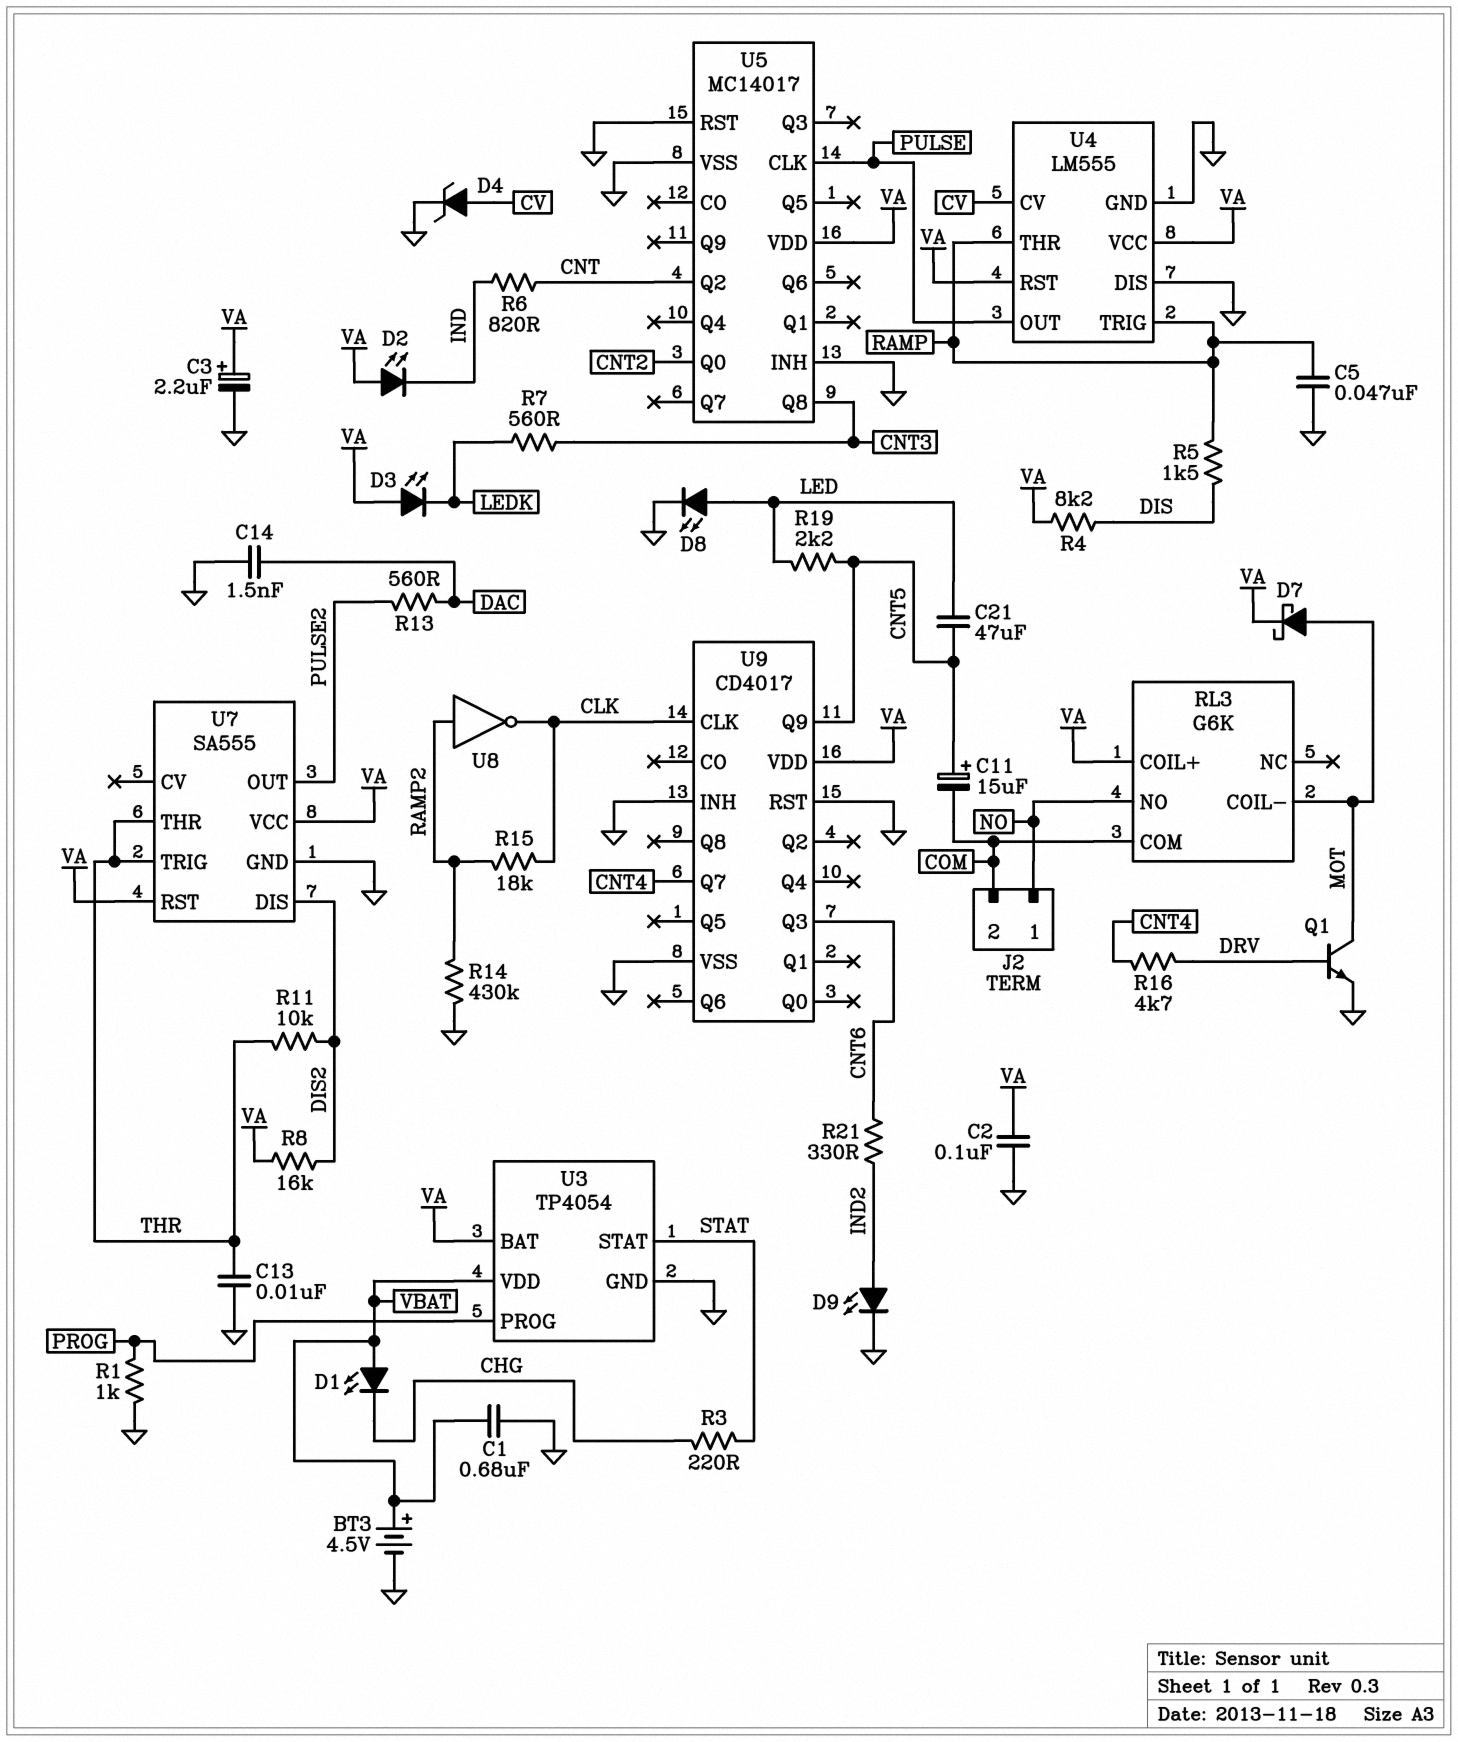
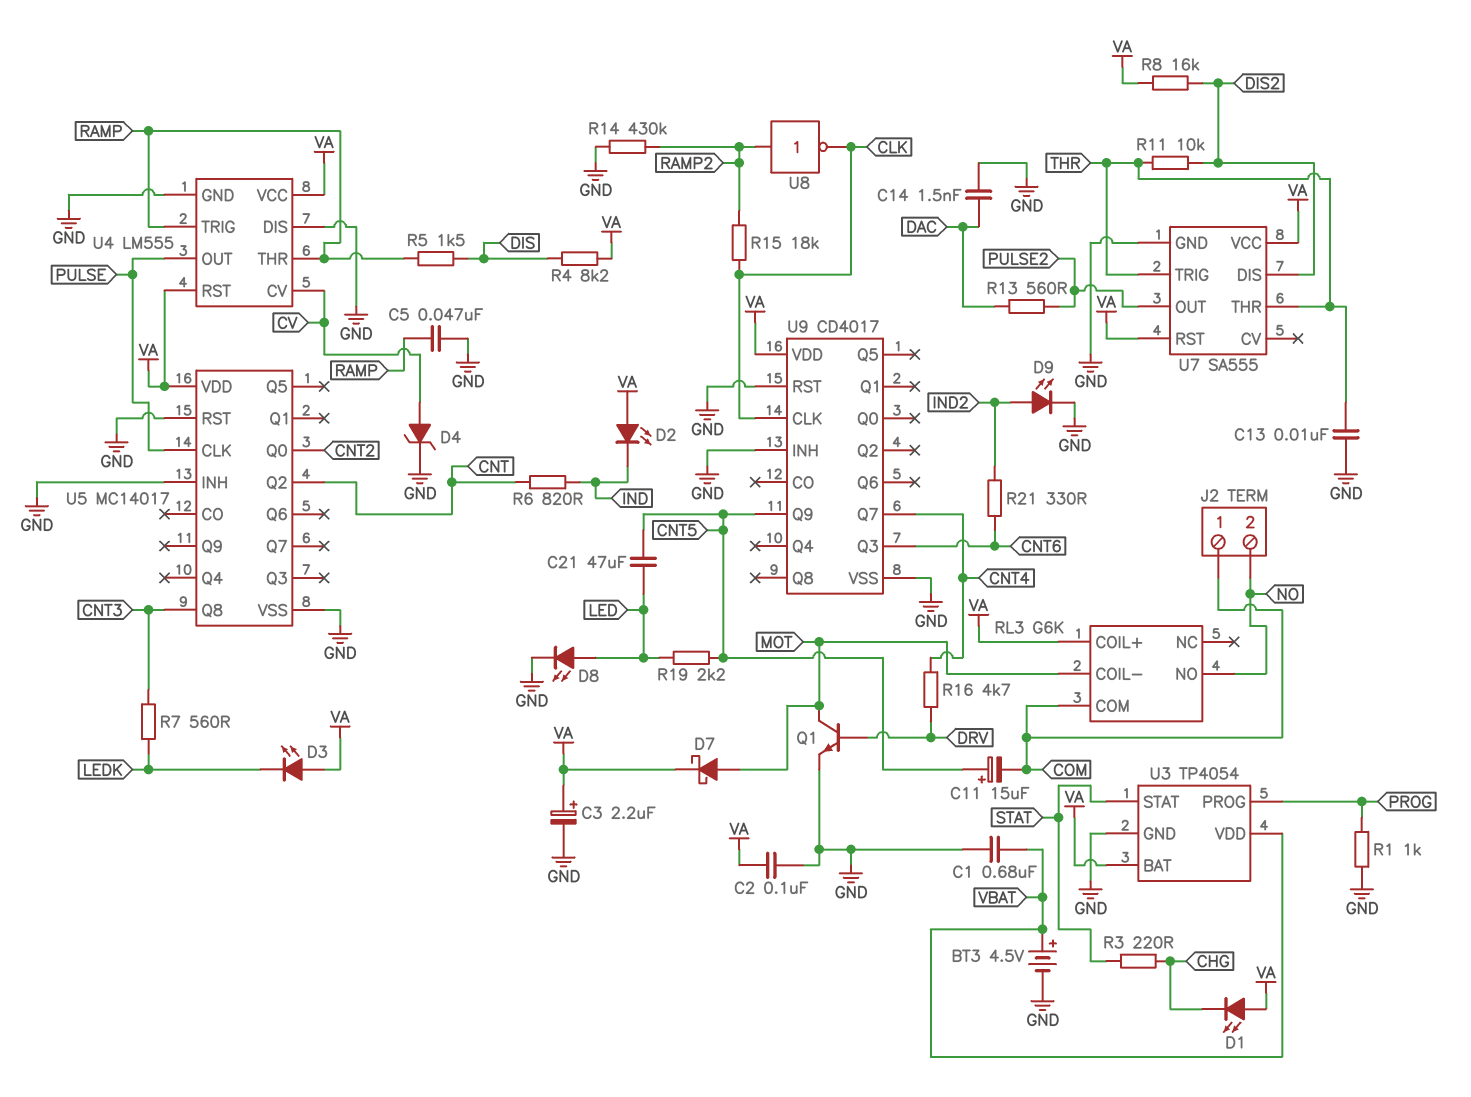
D1: LED (A VBAT, K CHG) -> LED (A VA, K CHG)
J2 pin 1: NO -> COM
J2 pin 2: COM -> NO

